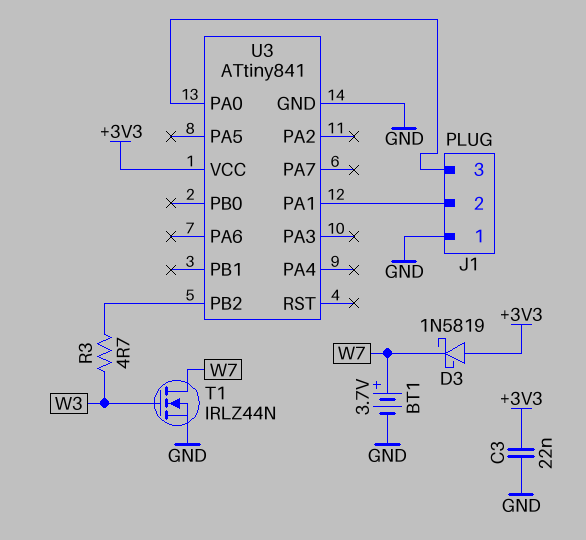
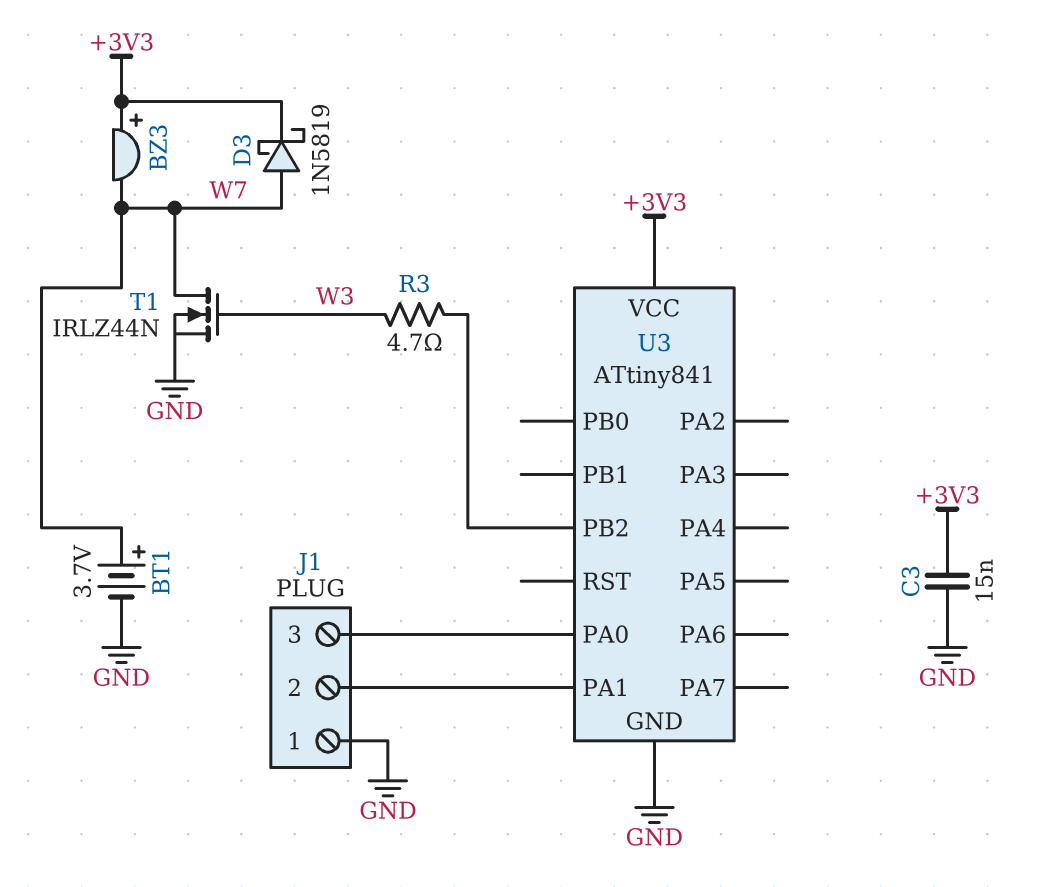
BZ3: none -> buzzer (plus +3V3, minus W7)
C3: 22nF (+3V3, GND) -> 15nF (+3V3, GND)
D3: schottky 1N5819 (A +3V3, K W7) -> schottky 1N5819 (A W7, K +3V3)

